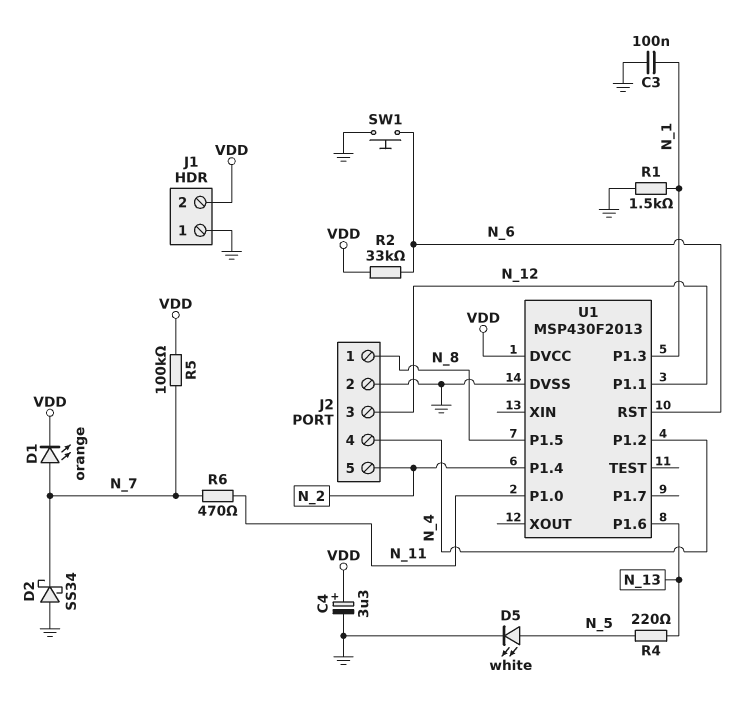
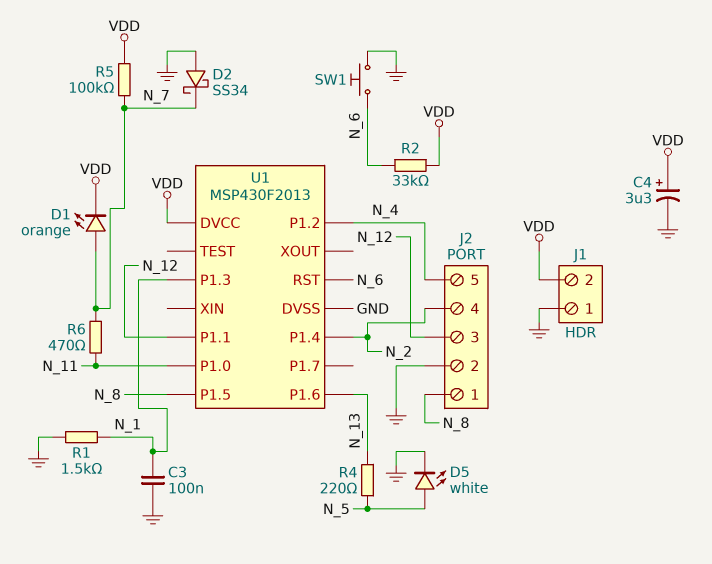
J2 pin 4: N_4 -> N_2
J2 pin 5: N_2 -> N_4

